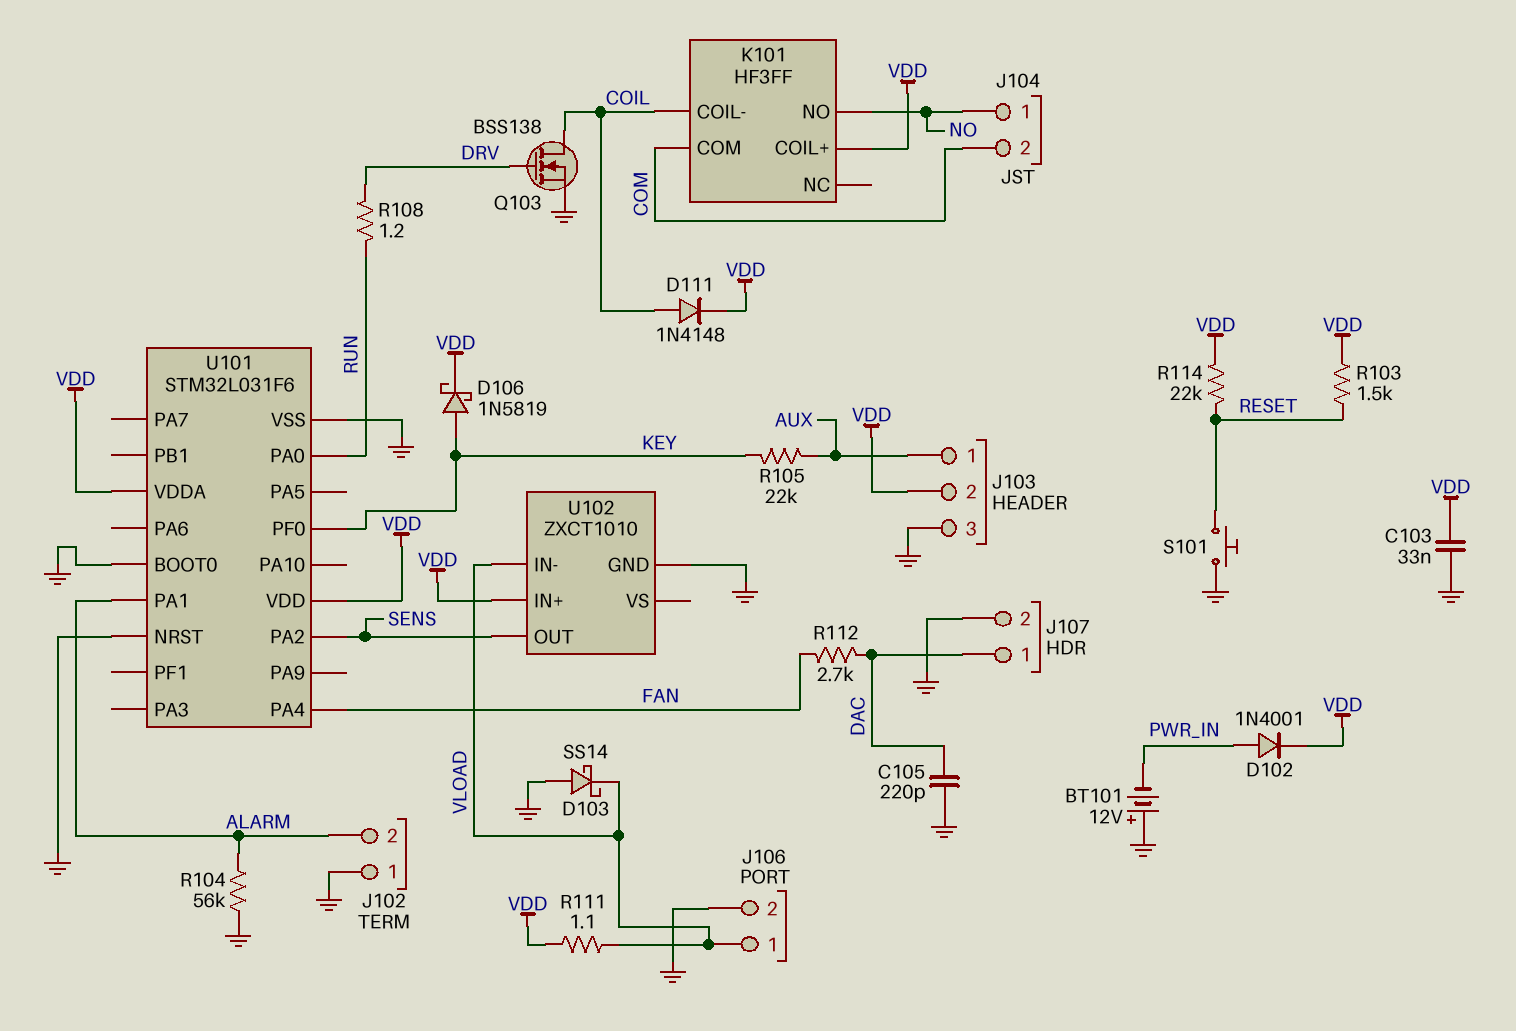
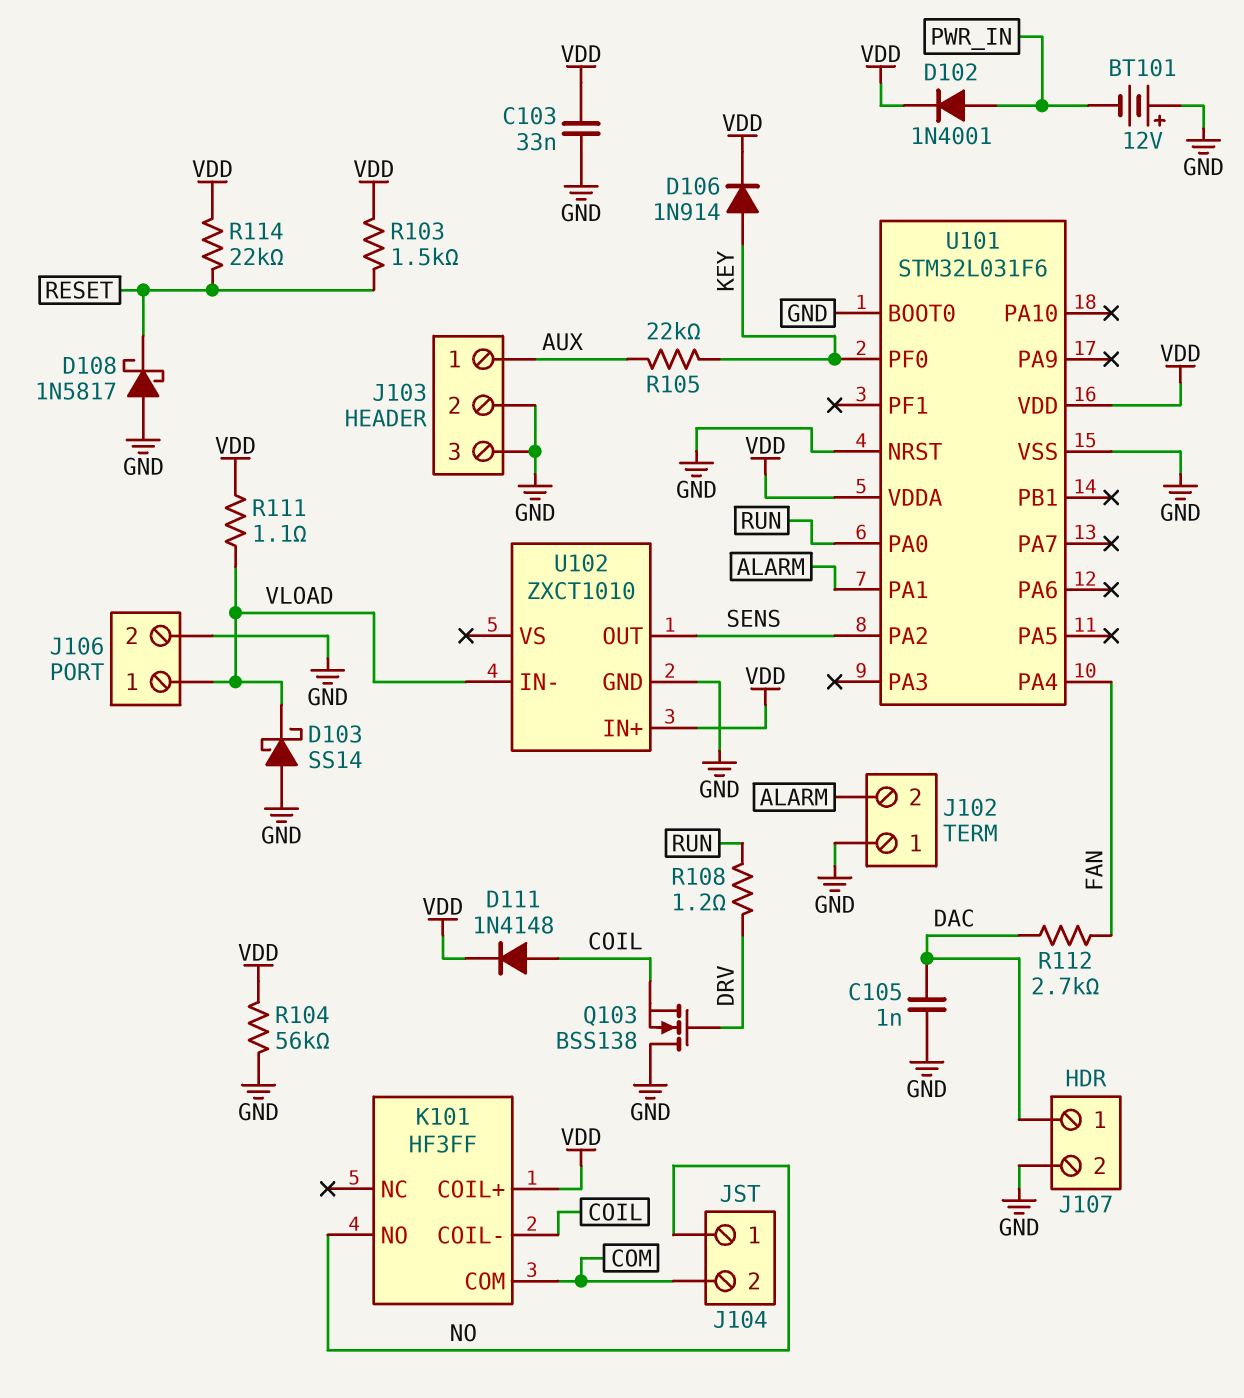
C105: 220pF (DAC, GND) -> 1nF (DAC, GND)
D106: schottky 1N5819 (A KEY, K VDD) -> diode 1N914 (A KEY, K VDD)
D108: none -> schottky 1N5817 (A GND, K RESET)
J103 pin 2: VDD -> GND
Q103: NMOS BSS138 (G DRV, D COIL, S GND) -> NMOS BSS138 (G DRV, D GND, S COIL)
R104: 56k (ALARM, GND) -> 56k (GND, VDD)
S101: button (GND, RESET) -> none

